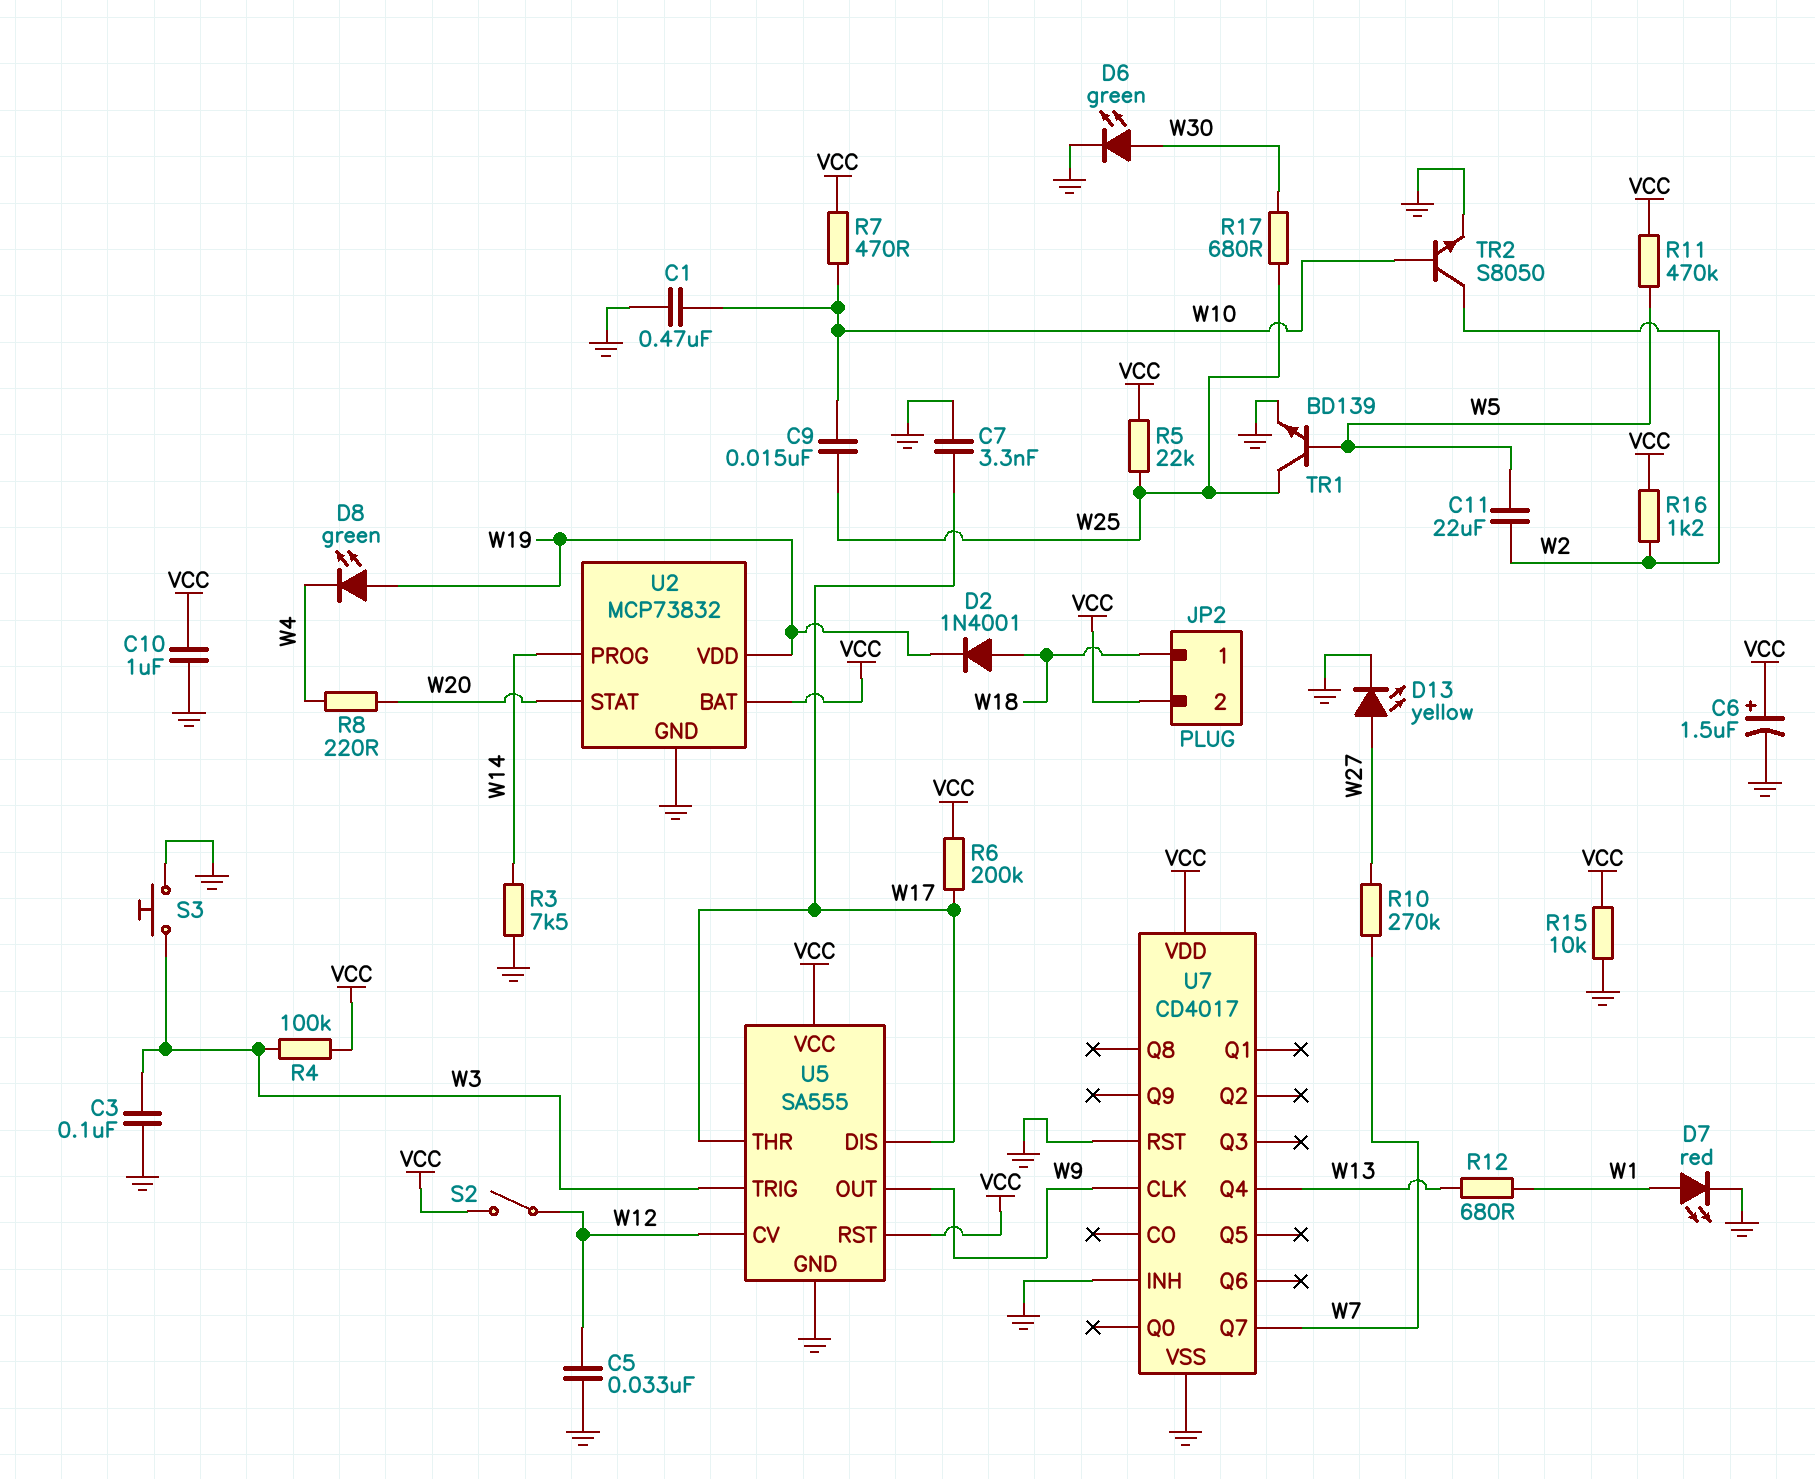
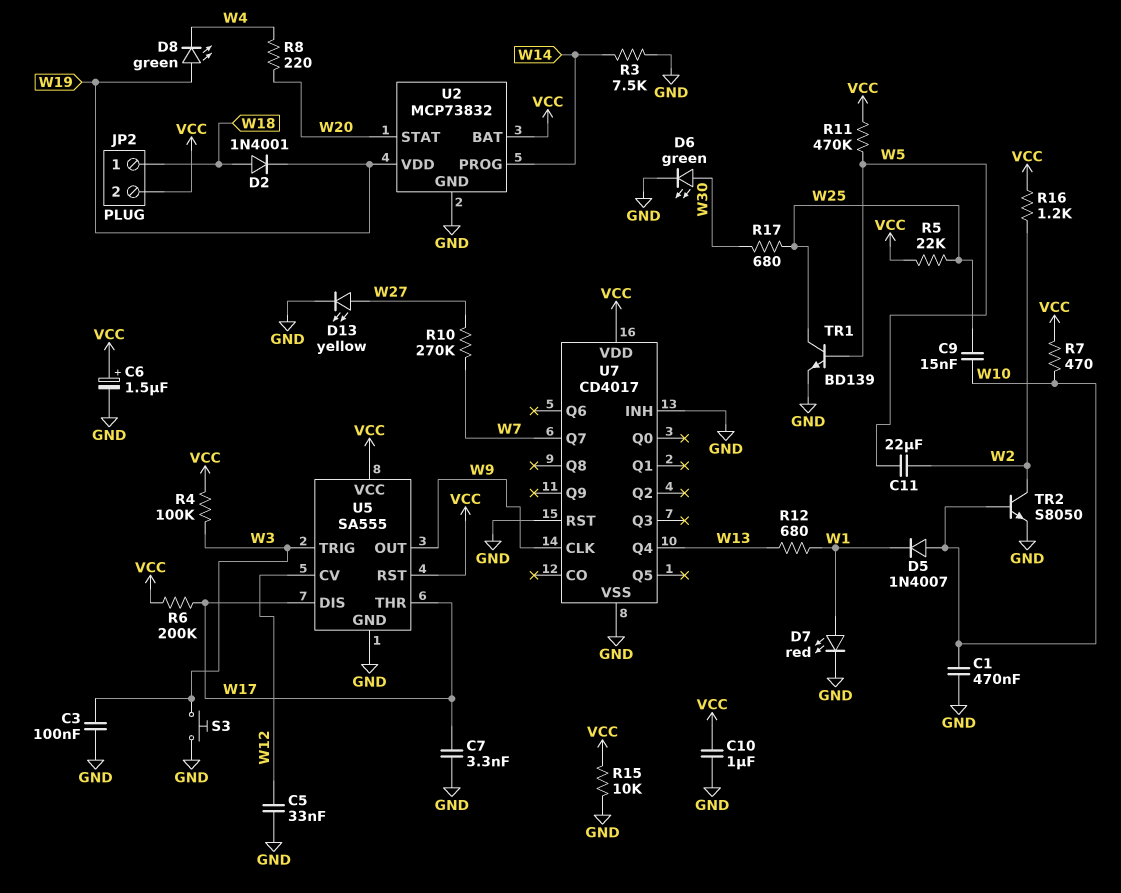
D5: none -> diode 1N4007 (A W10, K W1)
S2: switch (VCC, W12) -> none

